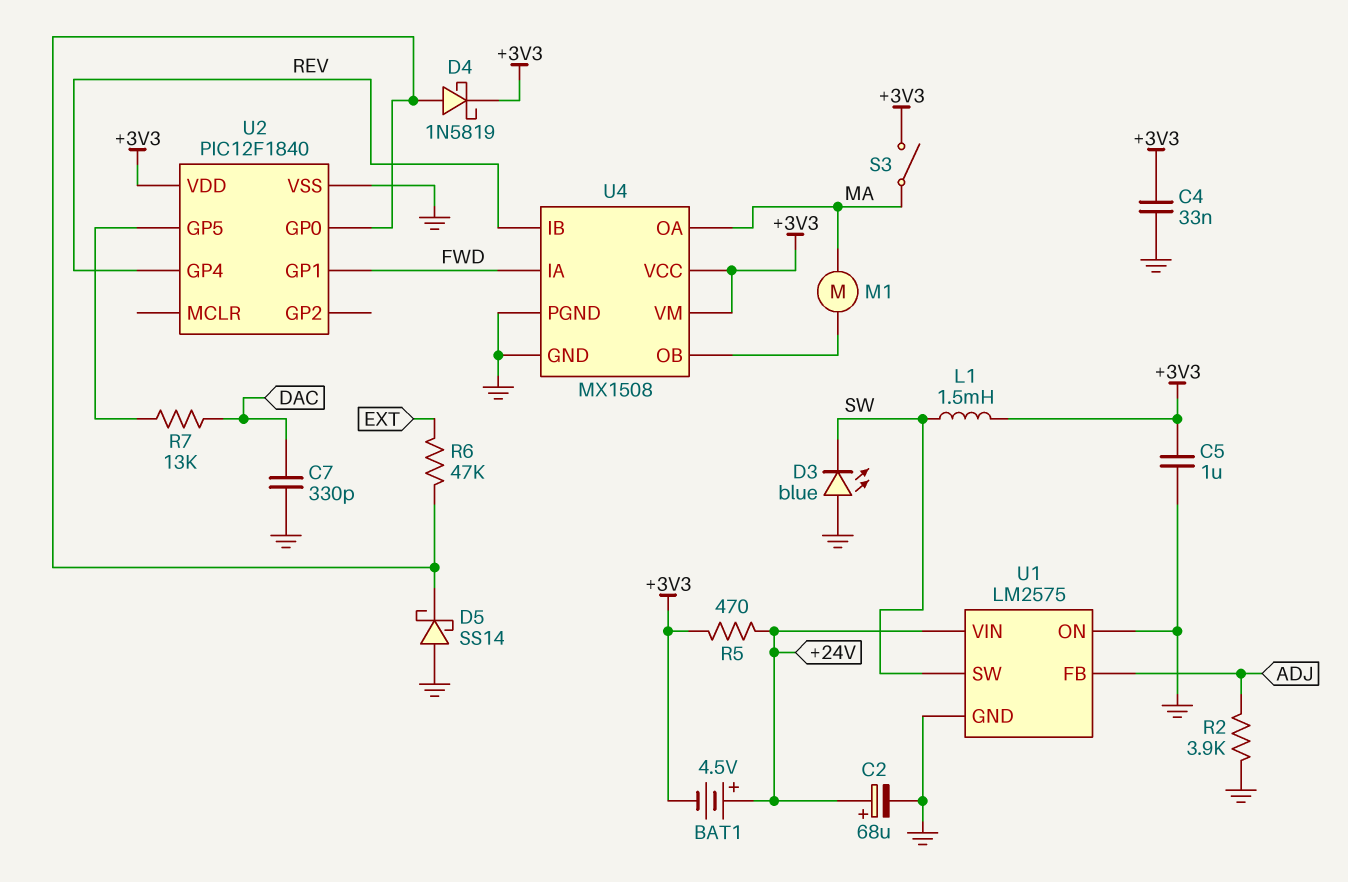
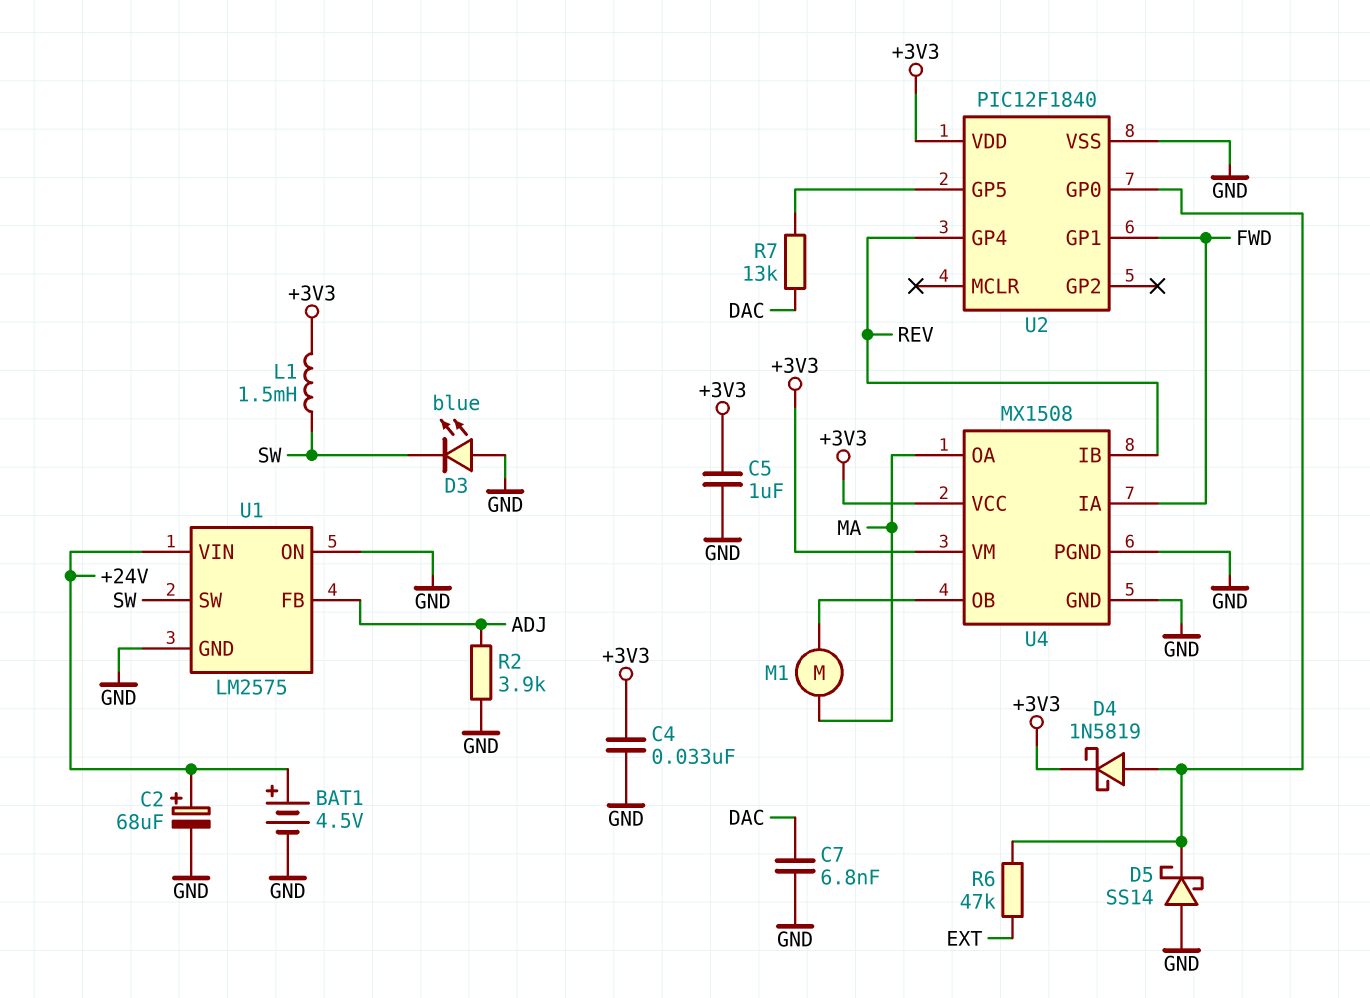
BAT1: 4.5V (plus +24V, minus +3V3) -> 4.5V (plus +24V, minus GND)
C7: 330pF (DAC, GND) -> 6.8nF (DAC, GND)
R5: 470 (+3V3, +24V) -> none
S3: switch (+3V3, MA) -> none

